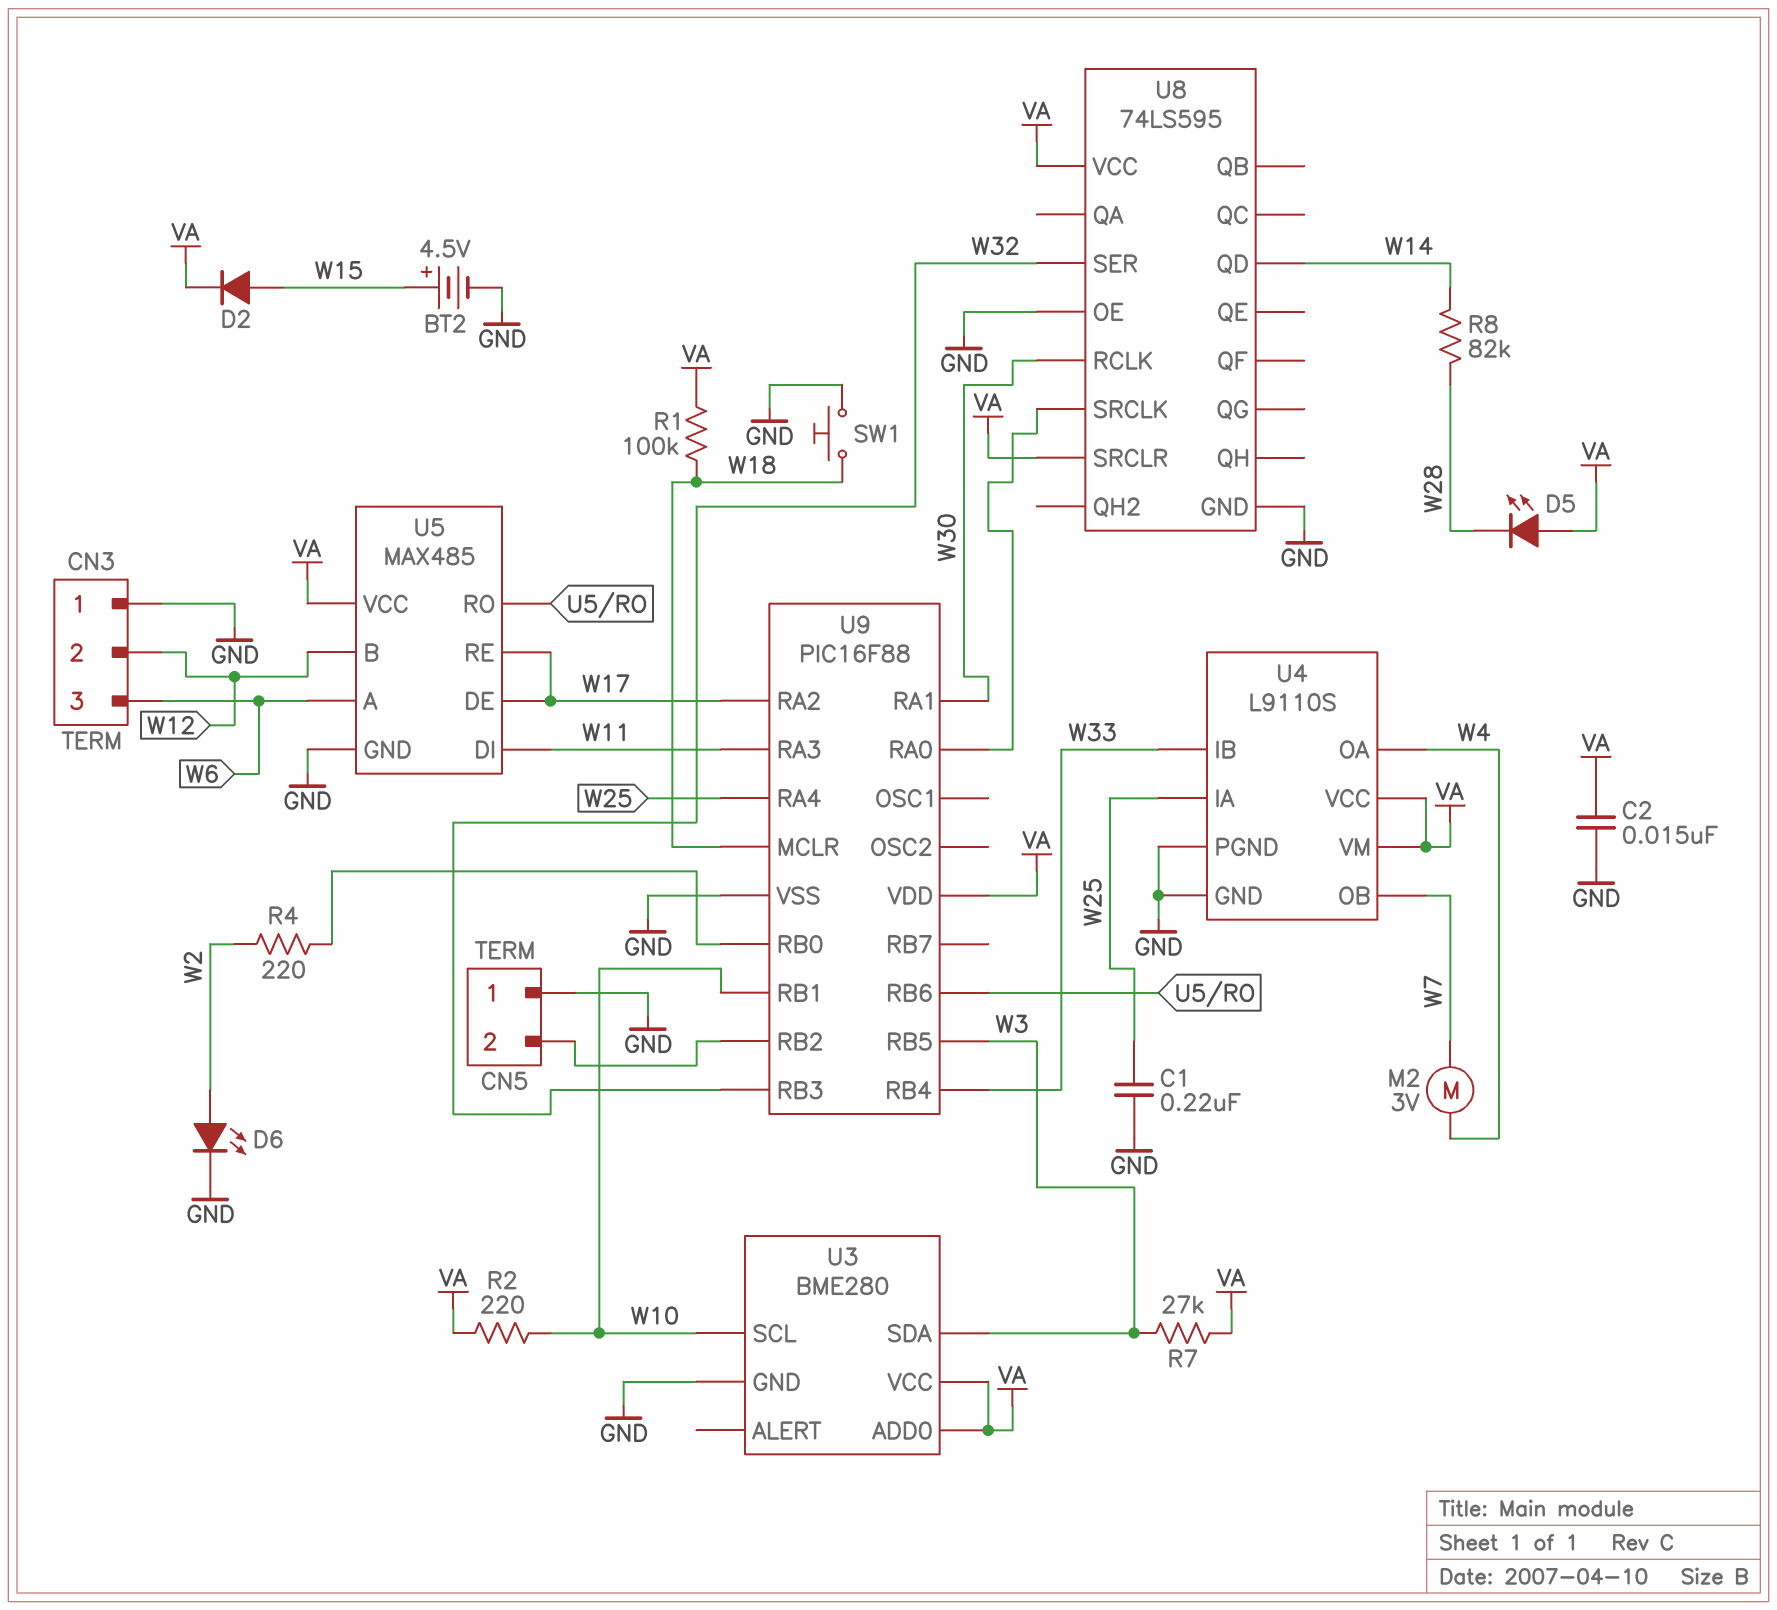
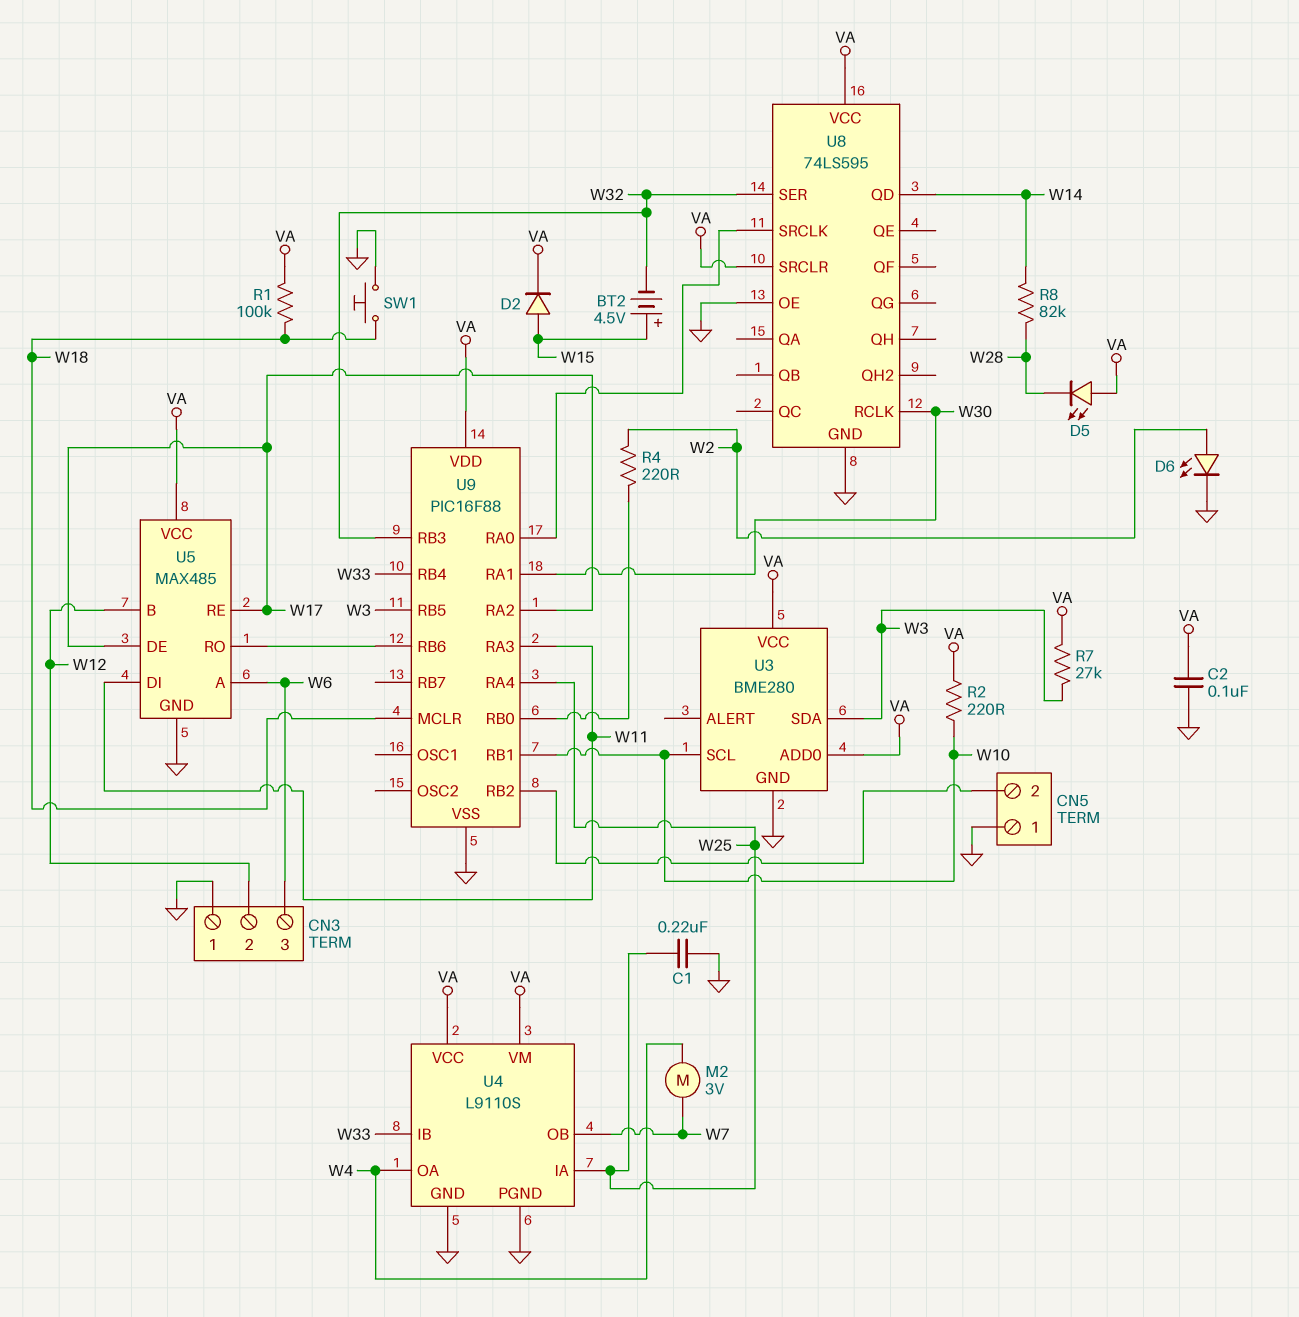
BT2: 4.5V (plus W15, minus GND) -> 4.5V (plus W15, minus W32)
C2: 15nF (GND, VA) -> 100nF (GND, VA)

